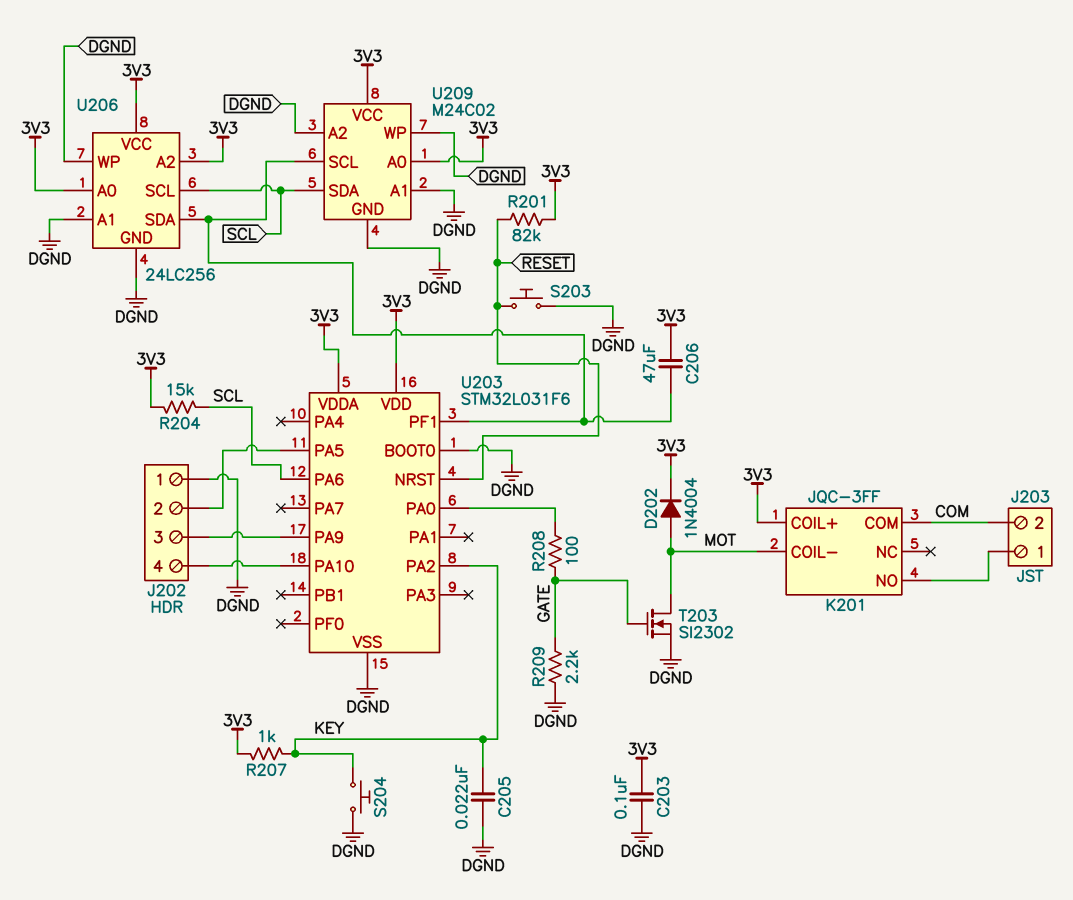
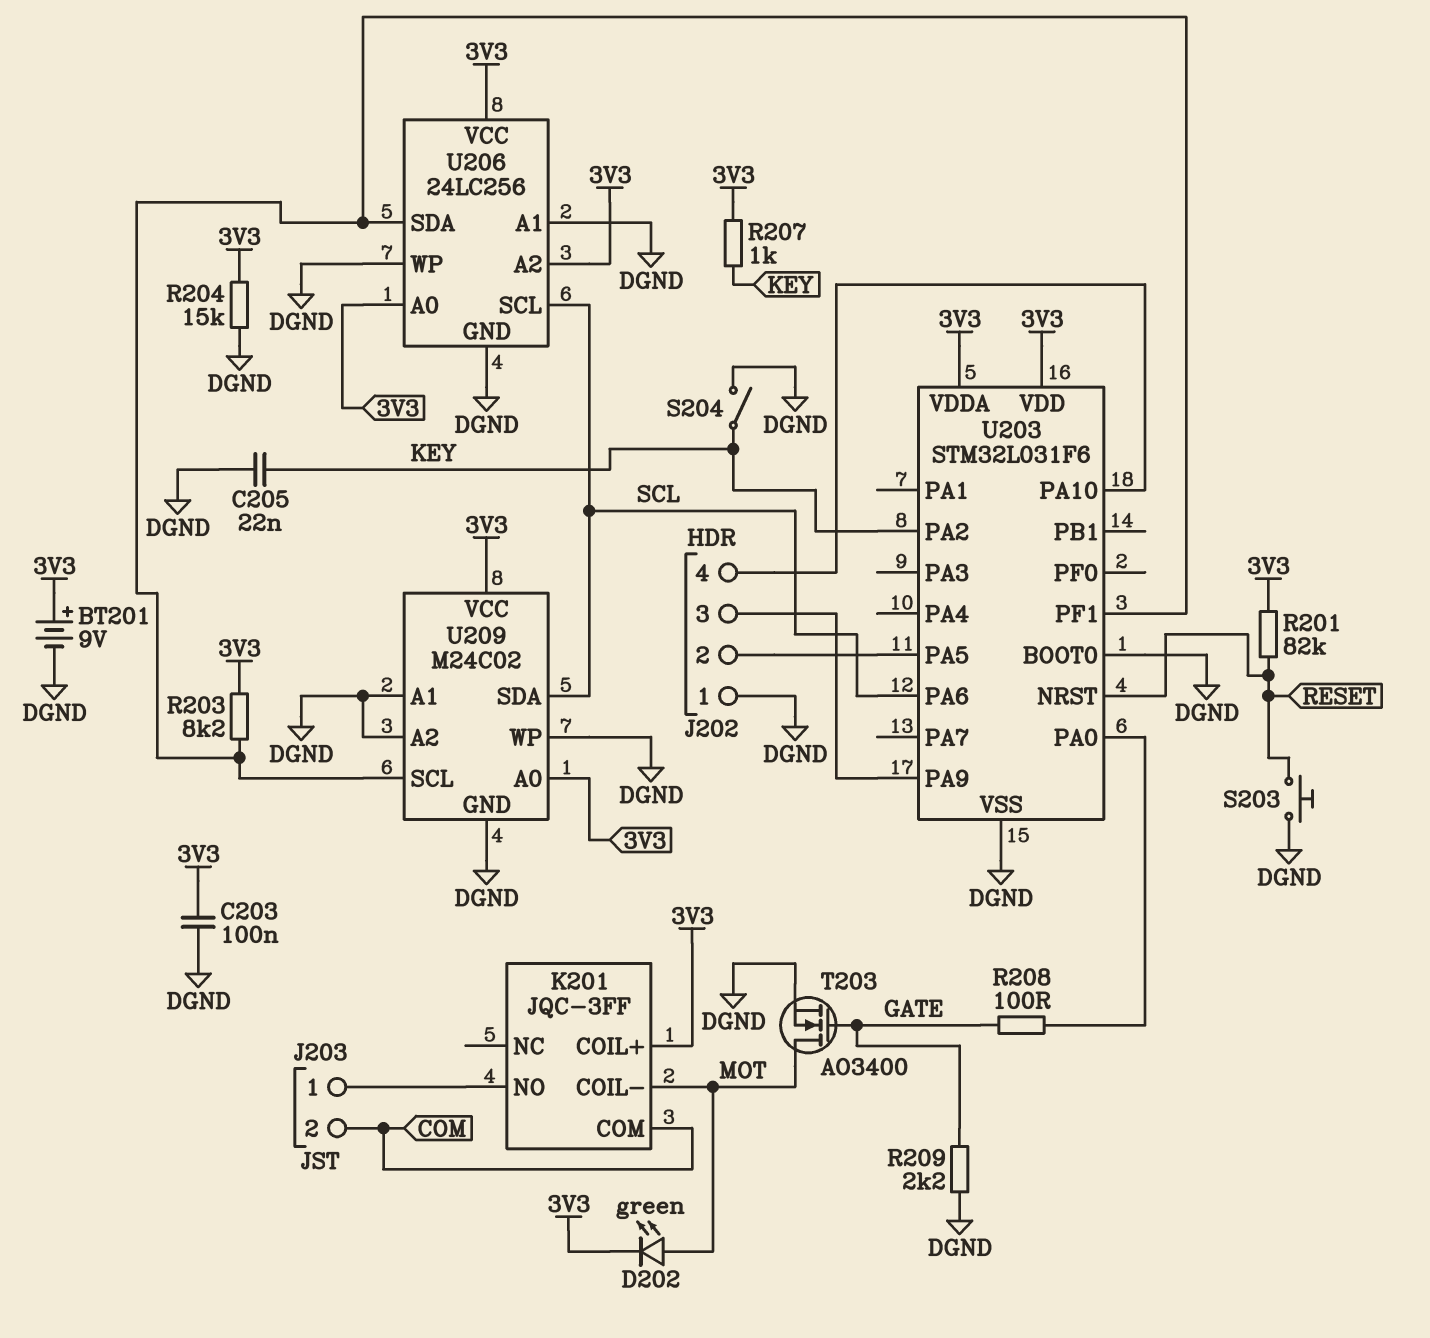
BT201: none -> 9V (plus 3V3, minus DGND)
C206: 47uF (3V3, U203/PF1) -> none
D202: diode 1N4004 (A MOT, K 3V3) -> LED green (A MOT, K 3V3)
R203: none -> 8.2k (3V3, U203/PF1)
R204: 15k (3V3, SCL) -> 15k (3V3, DGND)
S204: button (DGND, KEY) -> switch (DGND, KEY)
T203: NMOS SI2302 (G GATE, D MOT, S DGND) -> NMOS AO3400 (G GATE, D MOT, S DGND)

